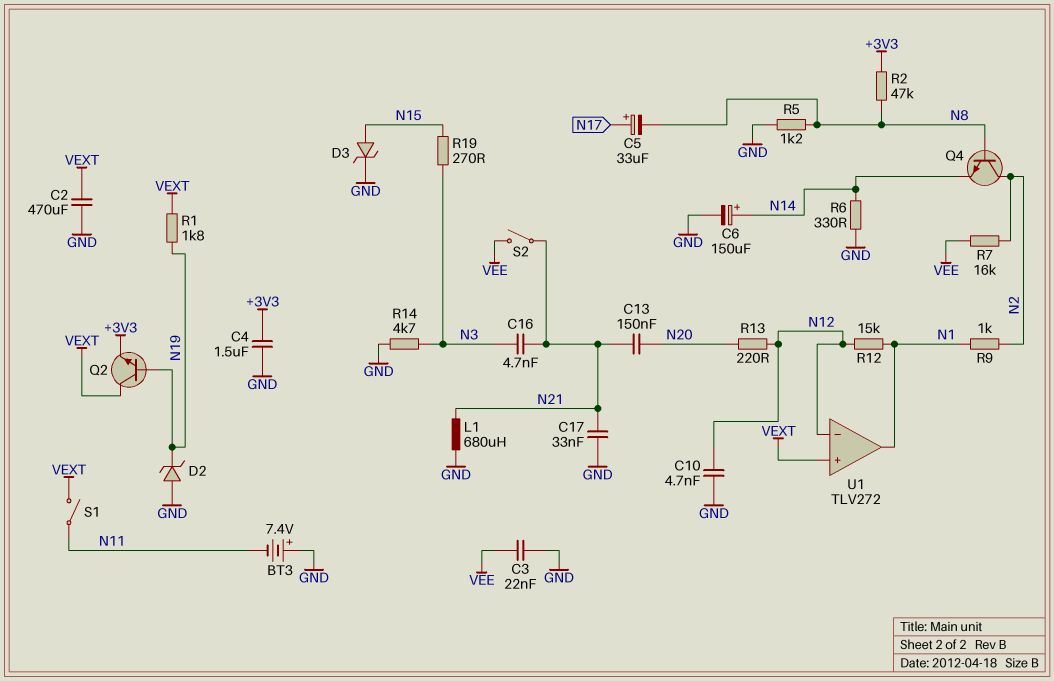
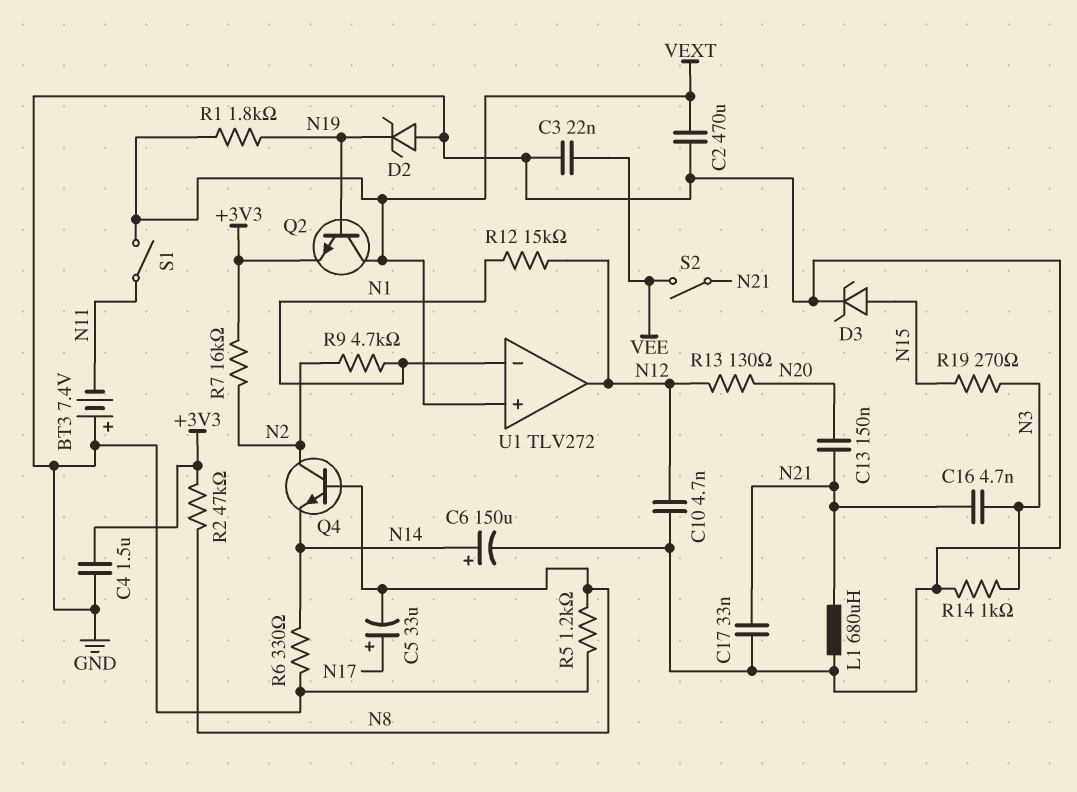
R7: 16k (N2, VEE) -> 16k (+3V3, N2)
R9: 1k (N1, N2) -> 4.7k (N1, N2)
R13: 220 (N12, N20) -> 130 (N12, N20)
R14: 4.7k (GND, N3) -> 1k (GND, N3)
U1 pin in-: N12 -> N1
U1 pin out: N1 -> N12

